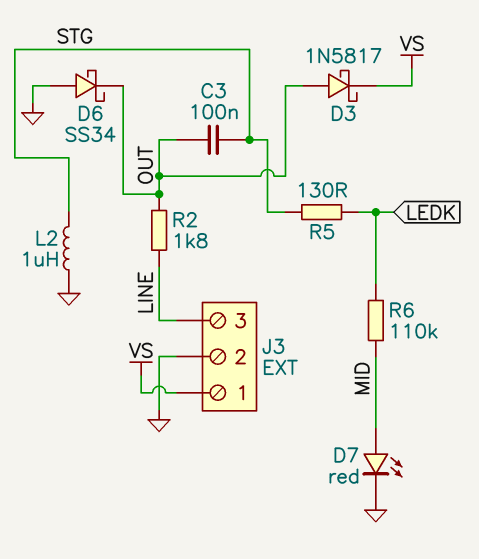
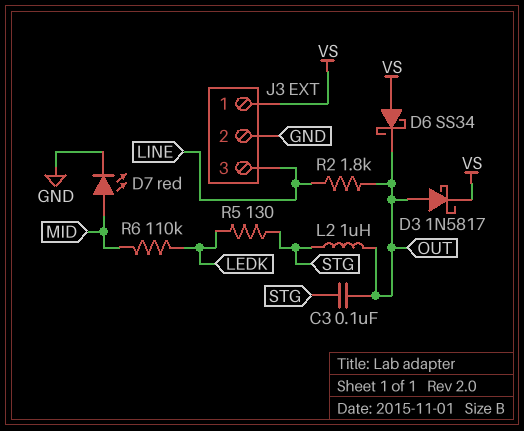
D6: schottky SS34 (A GND, K OUT) -> schottky SS34 (A VS, K OUT)
L2: 1uH (GND, STG) -> 1uH (OUT, STG)

